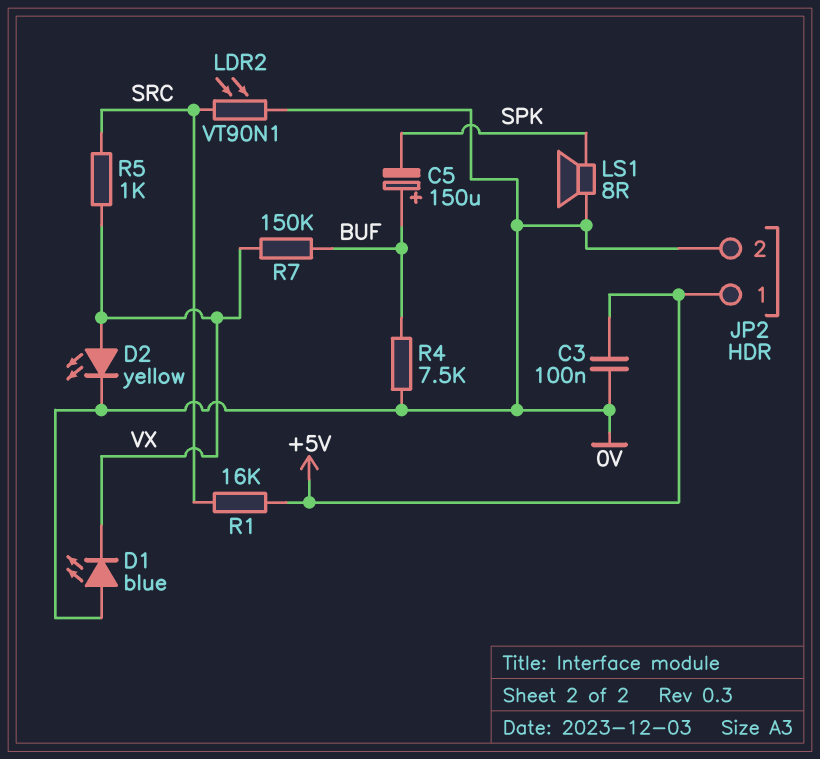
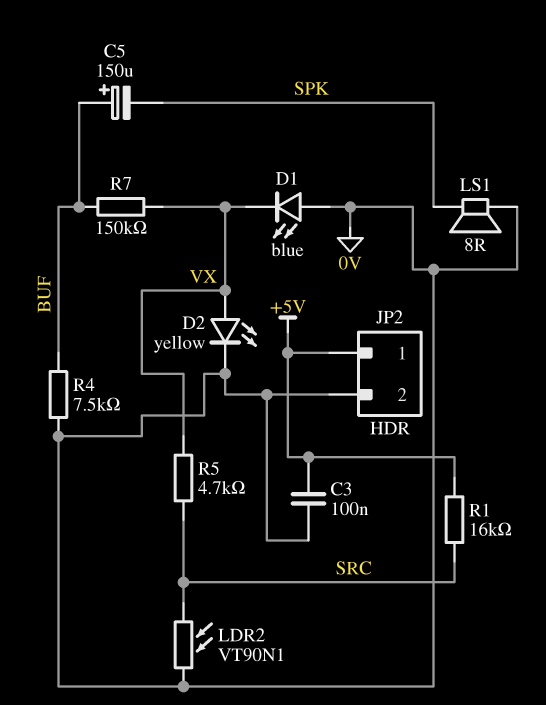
R5: 1k (SRC, VX) -> 4.7k (SRC, VX)

